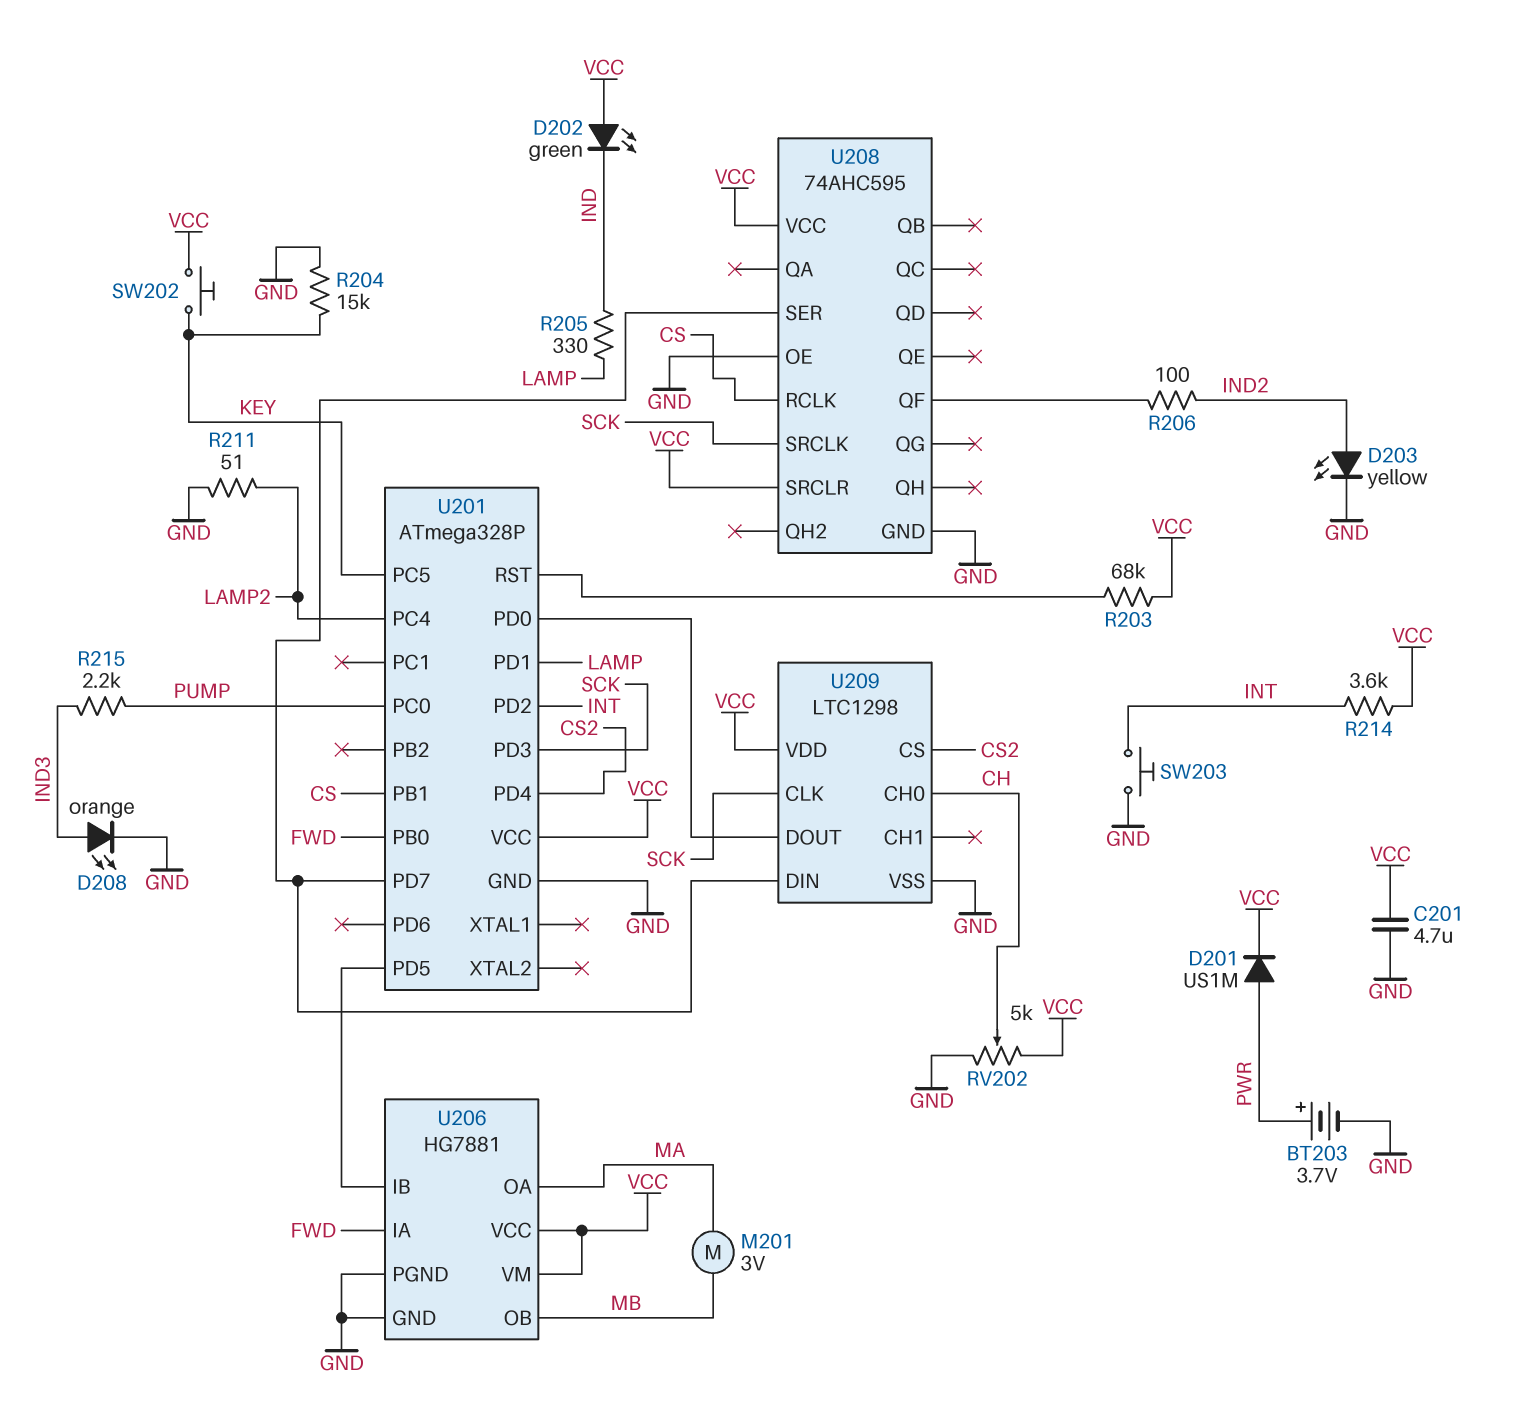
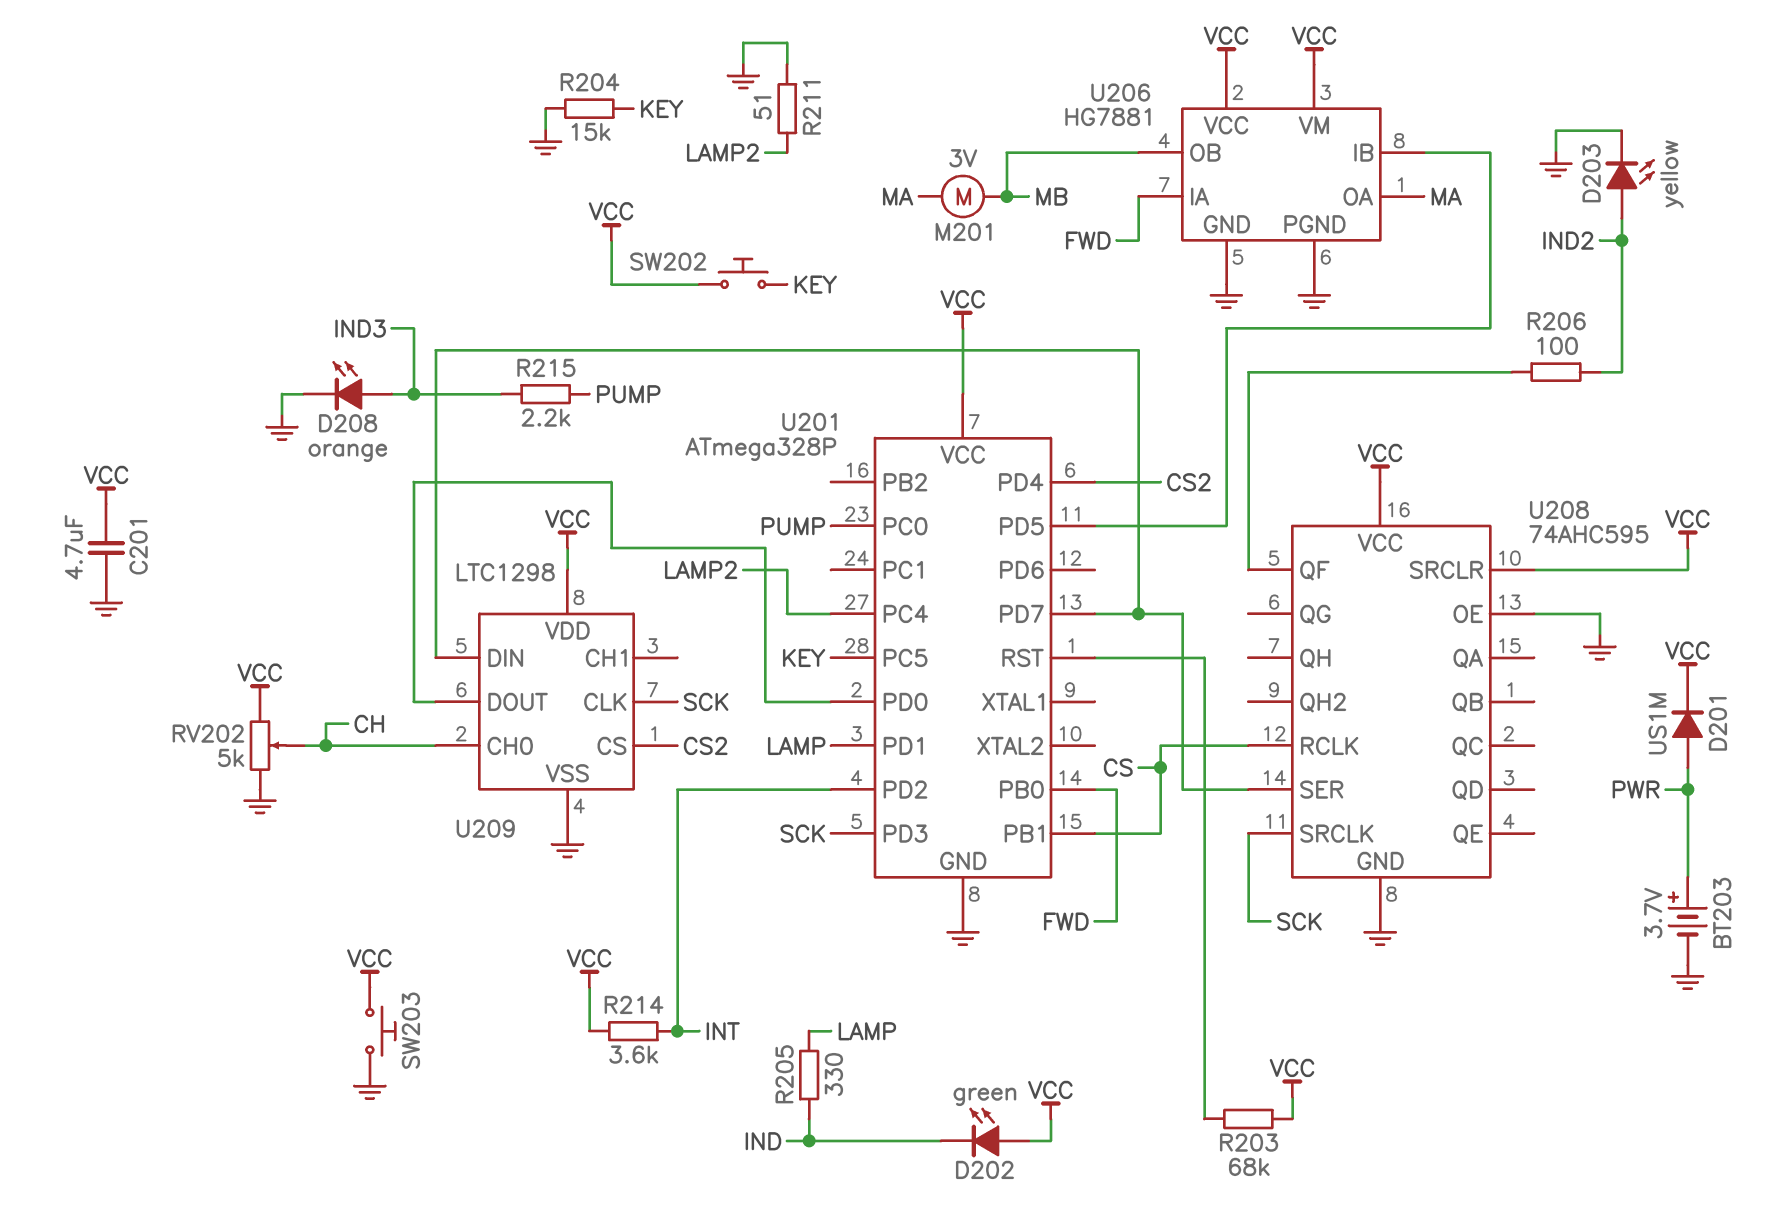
SW203: button (GND, INT) -> button (GND, VCC)

